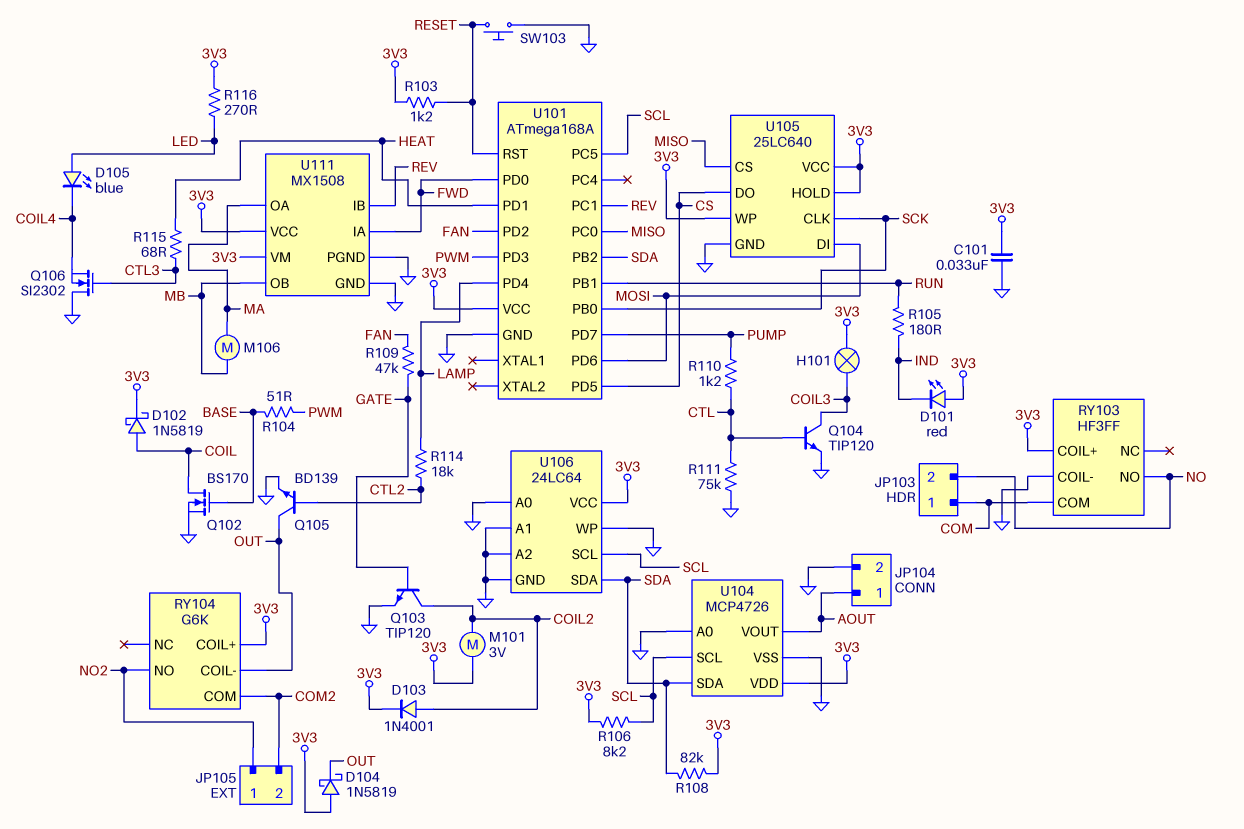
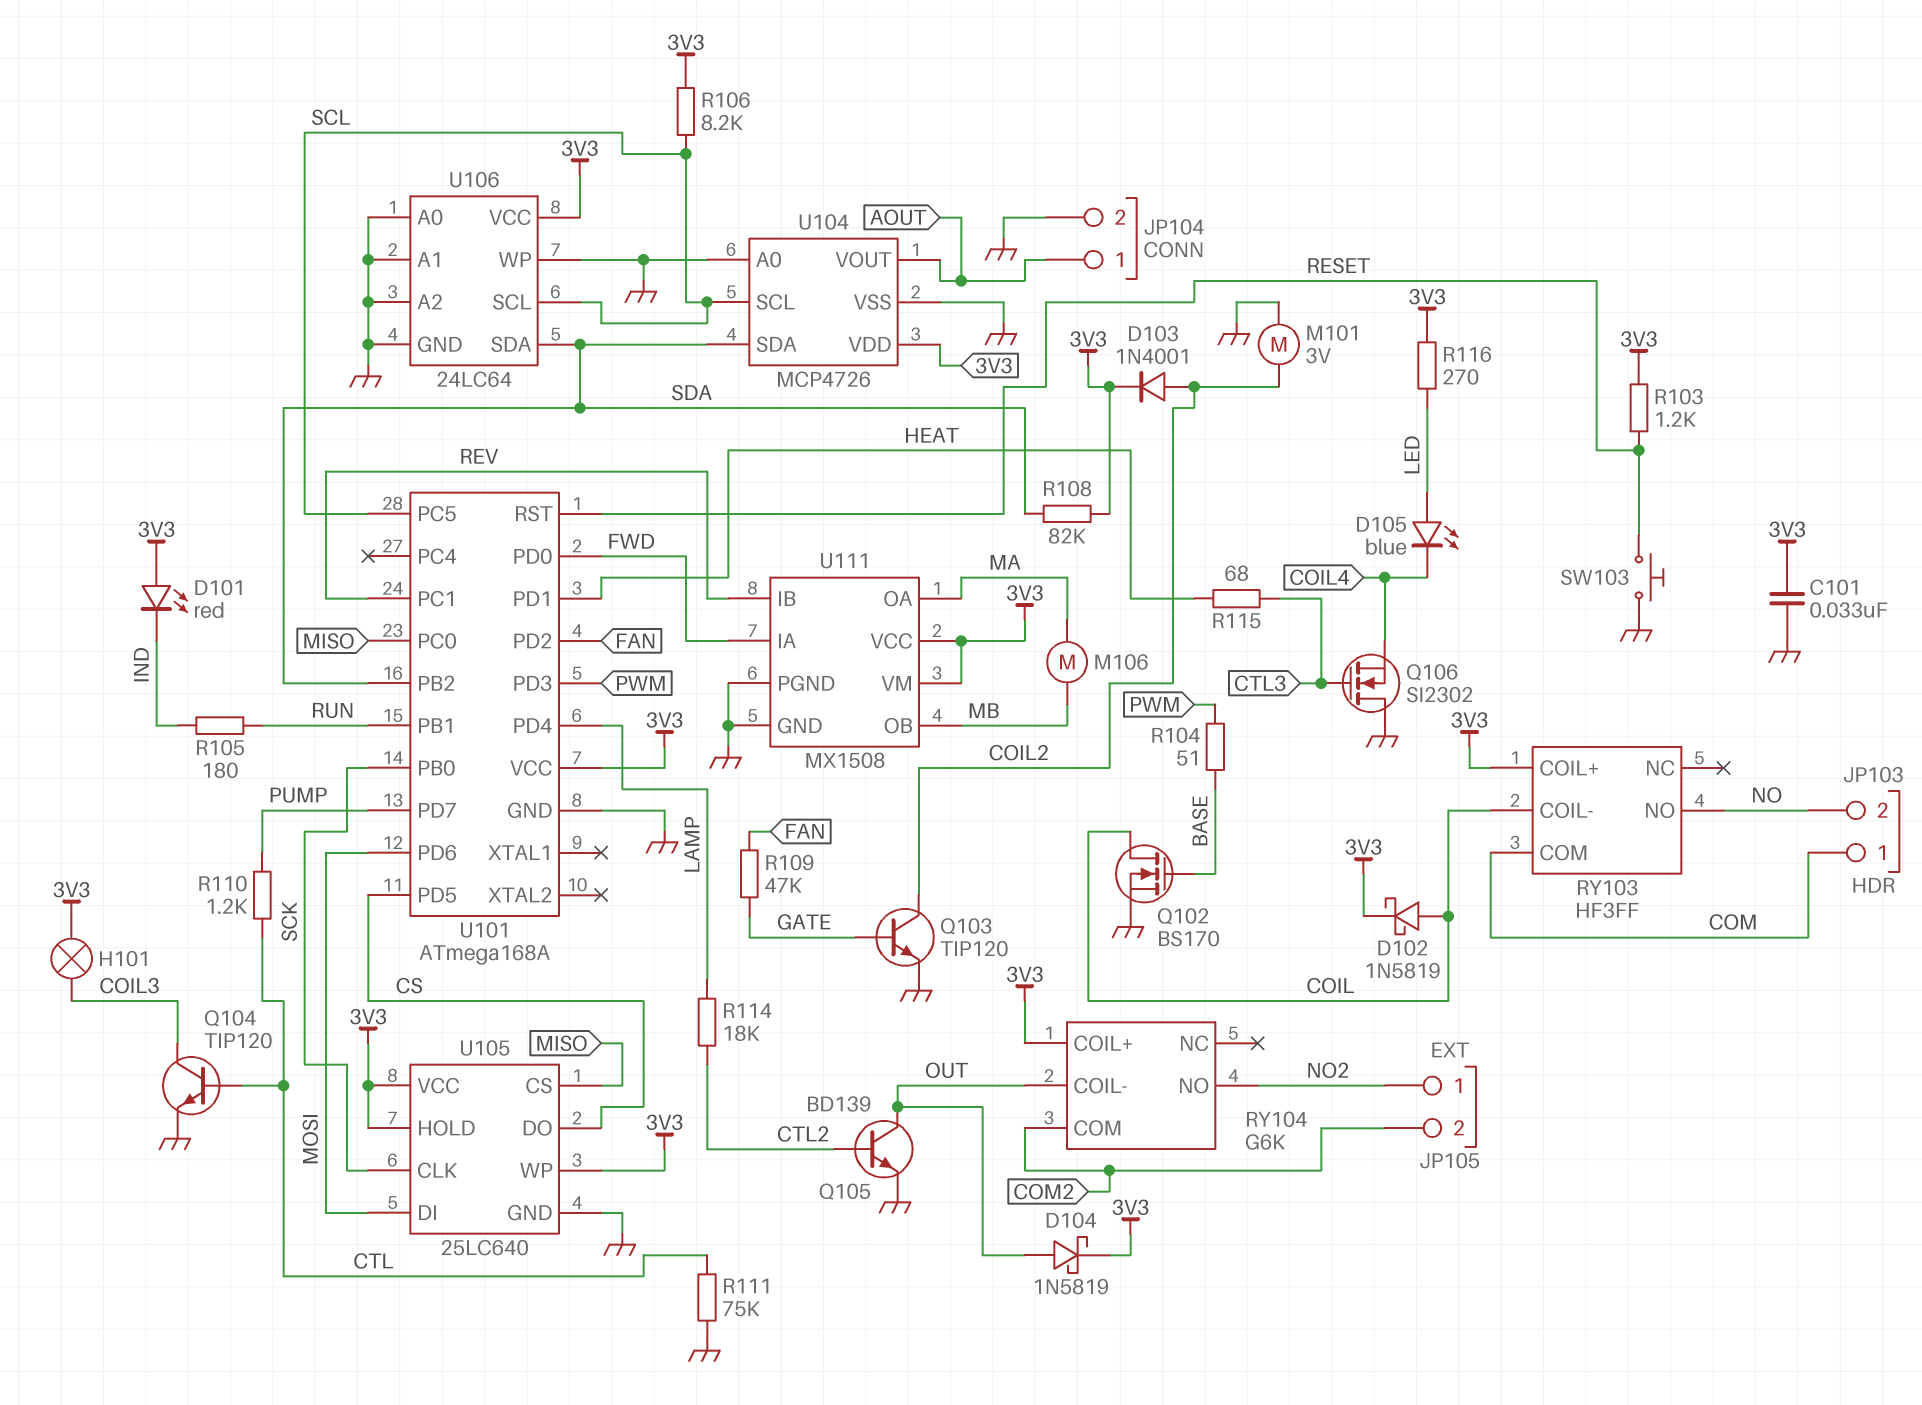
D104: schottky 1N5819 (A 3V3, K OUT) -> schottky 1N5819 (A OUT, K 3V3)
M101: motor 3V (3V3, COIL2) -> motor 3V (COIL2, GND)
RY103 pin COIL-: GND -> COIL

